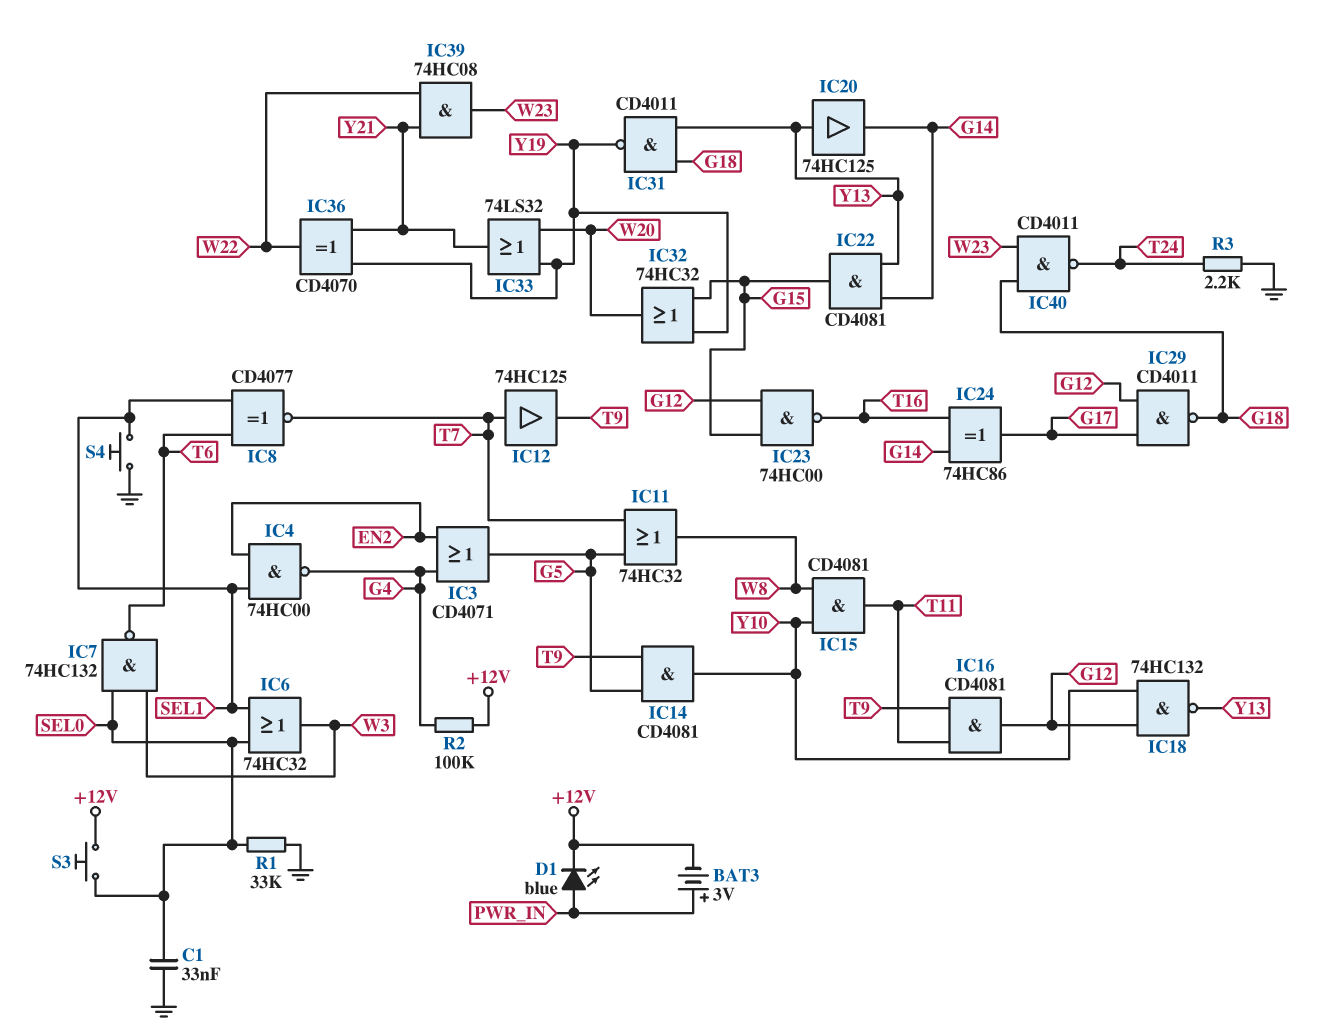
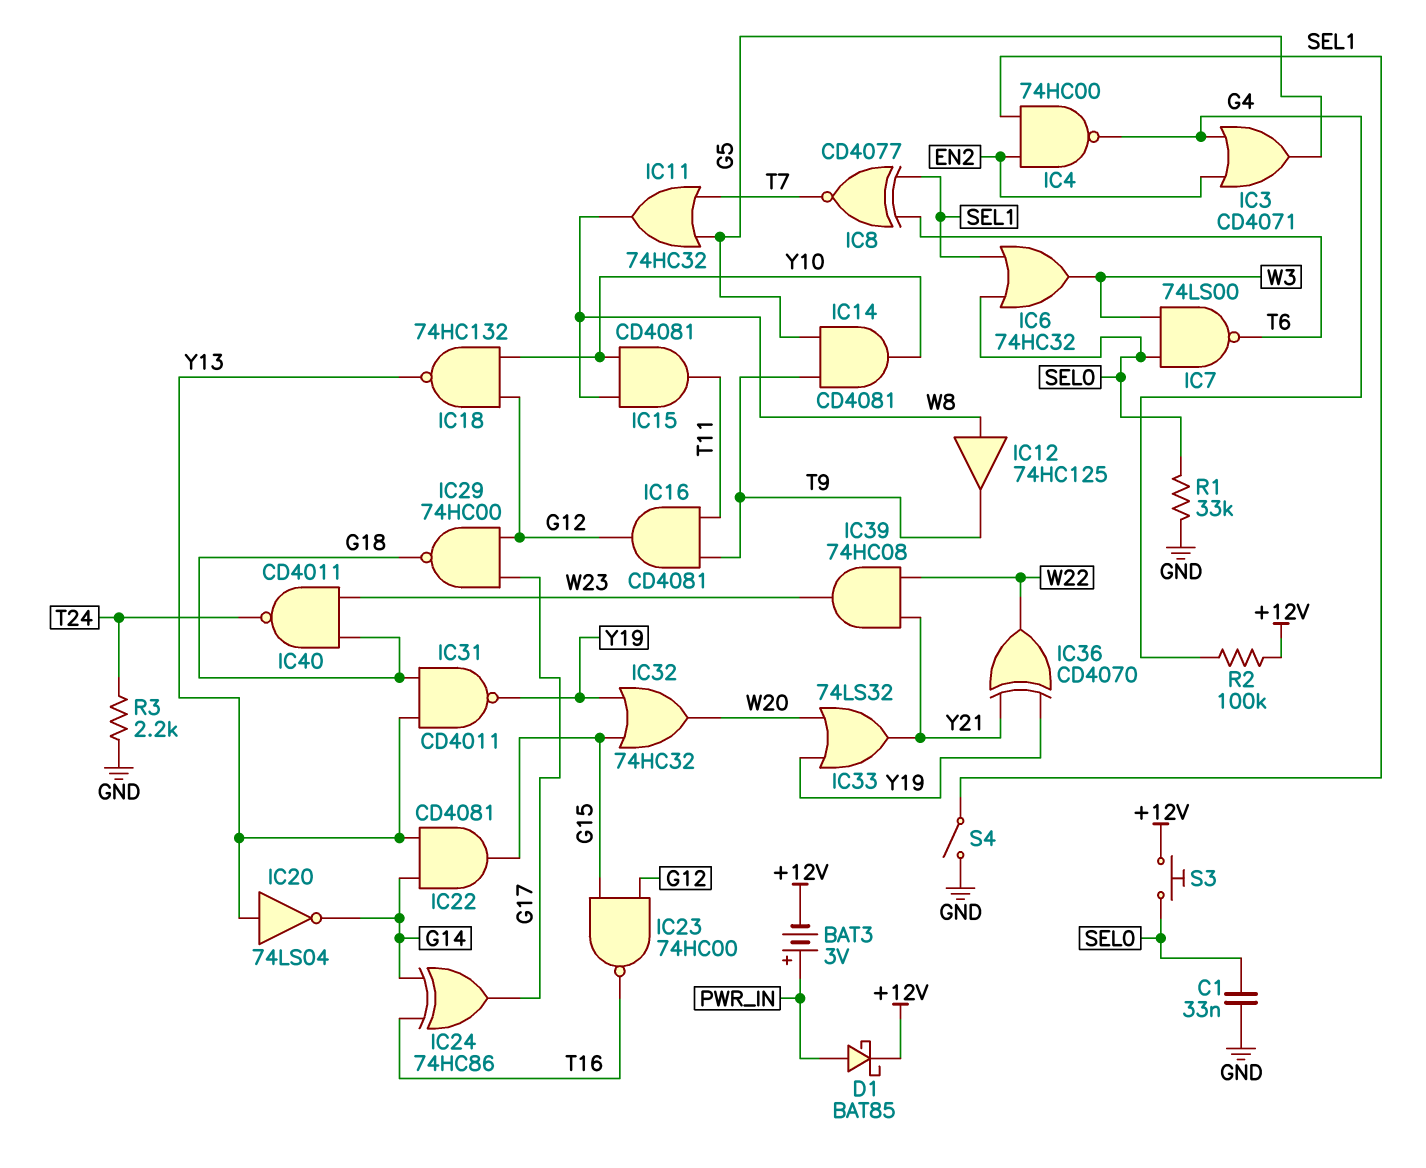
D1: LED blue (A PWR_IN, K +12V) -> schottky BAT85 (A PWR_IN, K +12V)
IC7: NAND 74HC132 (in SEL0, in W3, out T6) -> NAND 74LS00 (in SEL0, in W3, out T6)
IC12: buffer 74HC125 (in T7, out T9) -> buffer 74HC125 (in W8, out T9)
IC20: buffer 74HC125 (in Y13, out G14) -> NOT 74LS04 (in Y13, out G14)
IC29: NAND CD4011 (in G12, in G17, out G18) -> NAND 74HC00 (in G12, in G17, out G18)
S4: button (GND, SEL1) -> switch (GND, SEL1)

